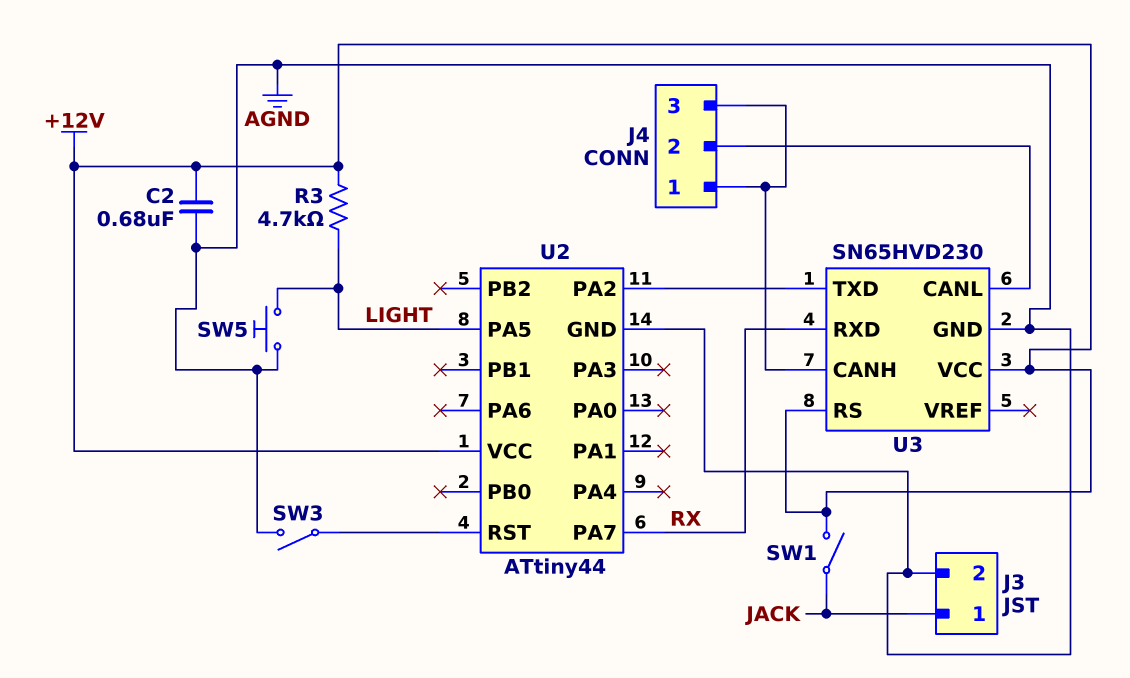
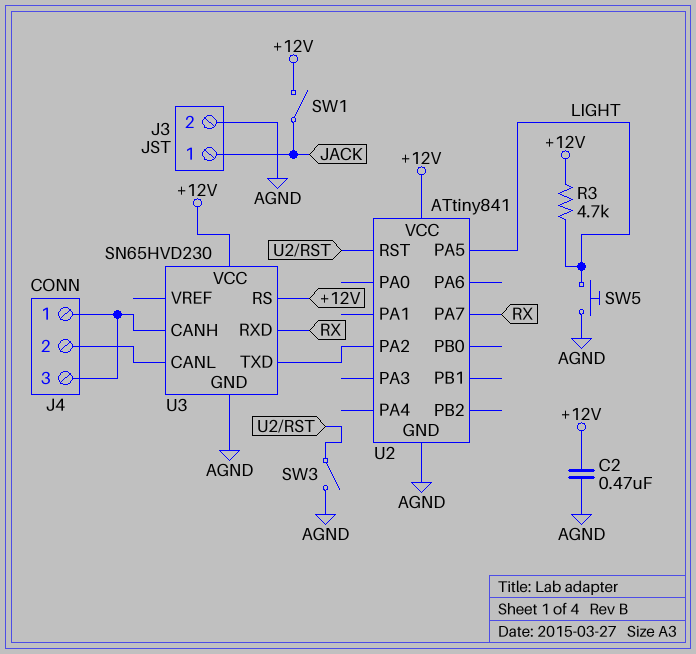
C2: 680nF (+12V, AGND) -> 470nF (+12V, AGND)
U2: ATtiny44 -> ATtiny841

